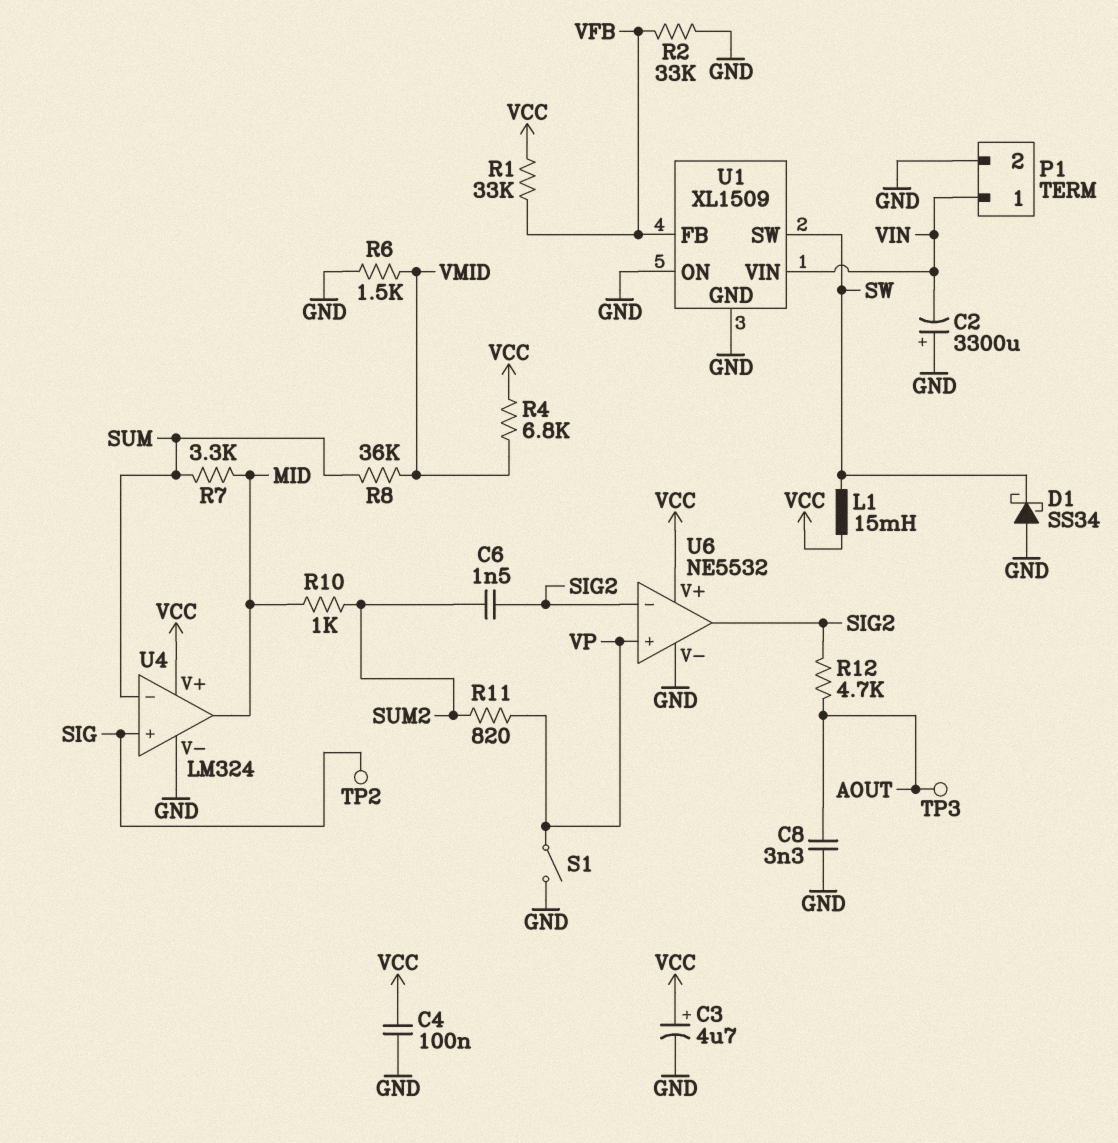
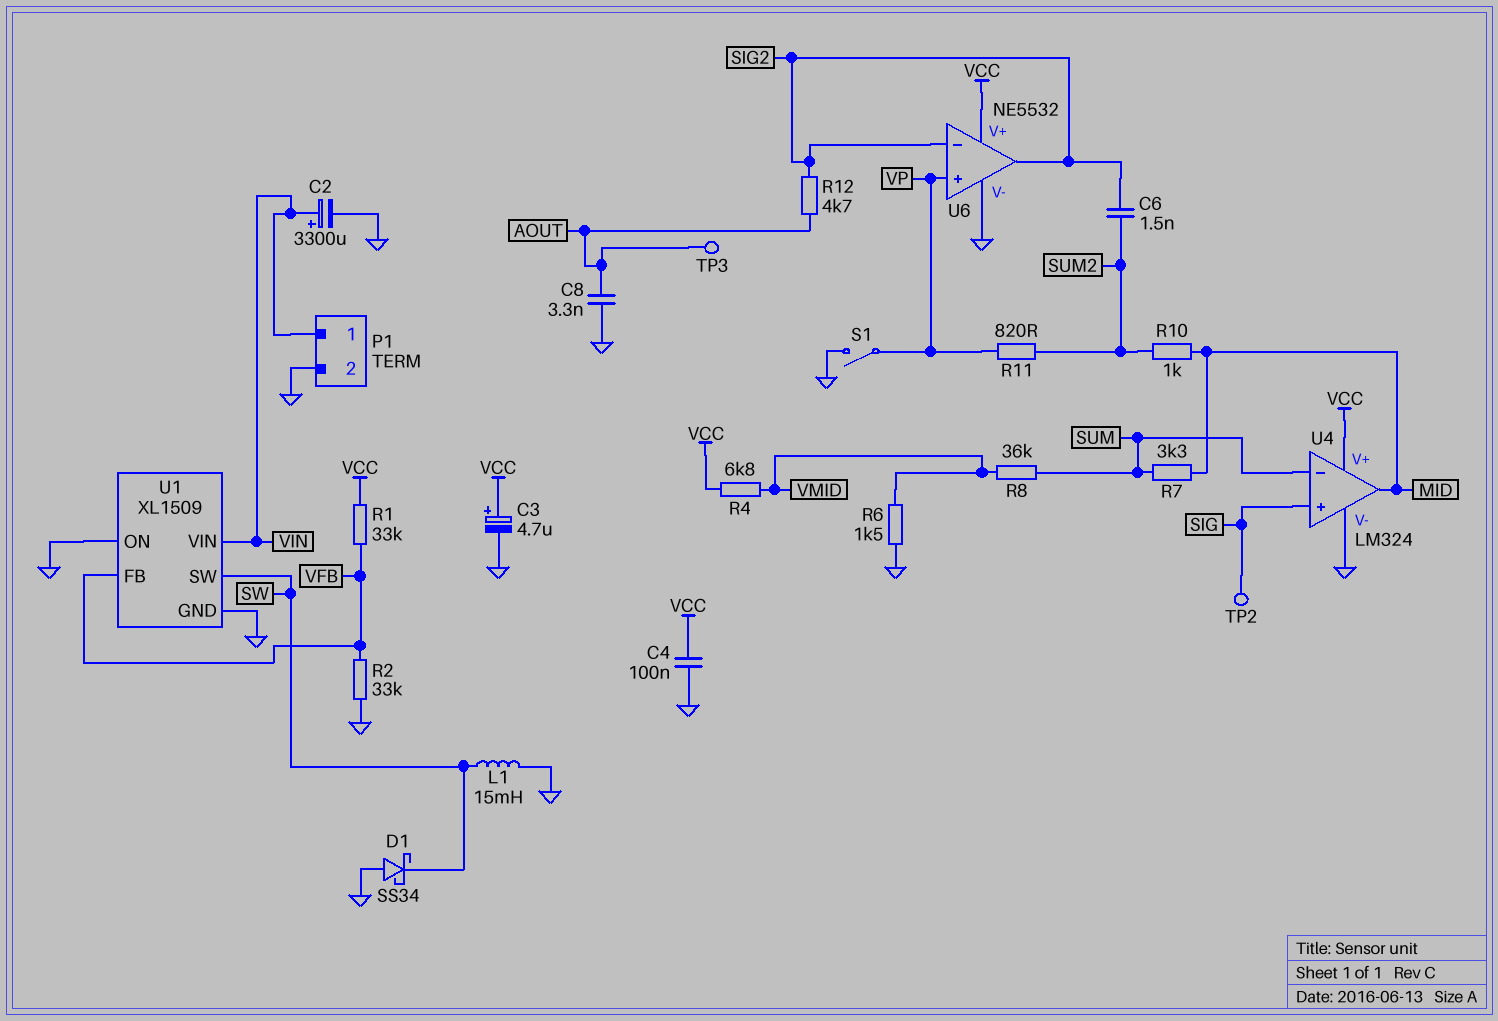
C2: 3300uF (plus GND, minus VIN) -> 3300uF (plus VIN, minus GND)
L1: 15mH (SW, VCC) -> 15mH (GND, SW)

